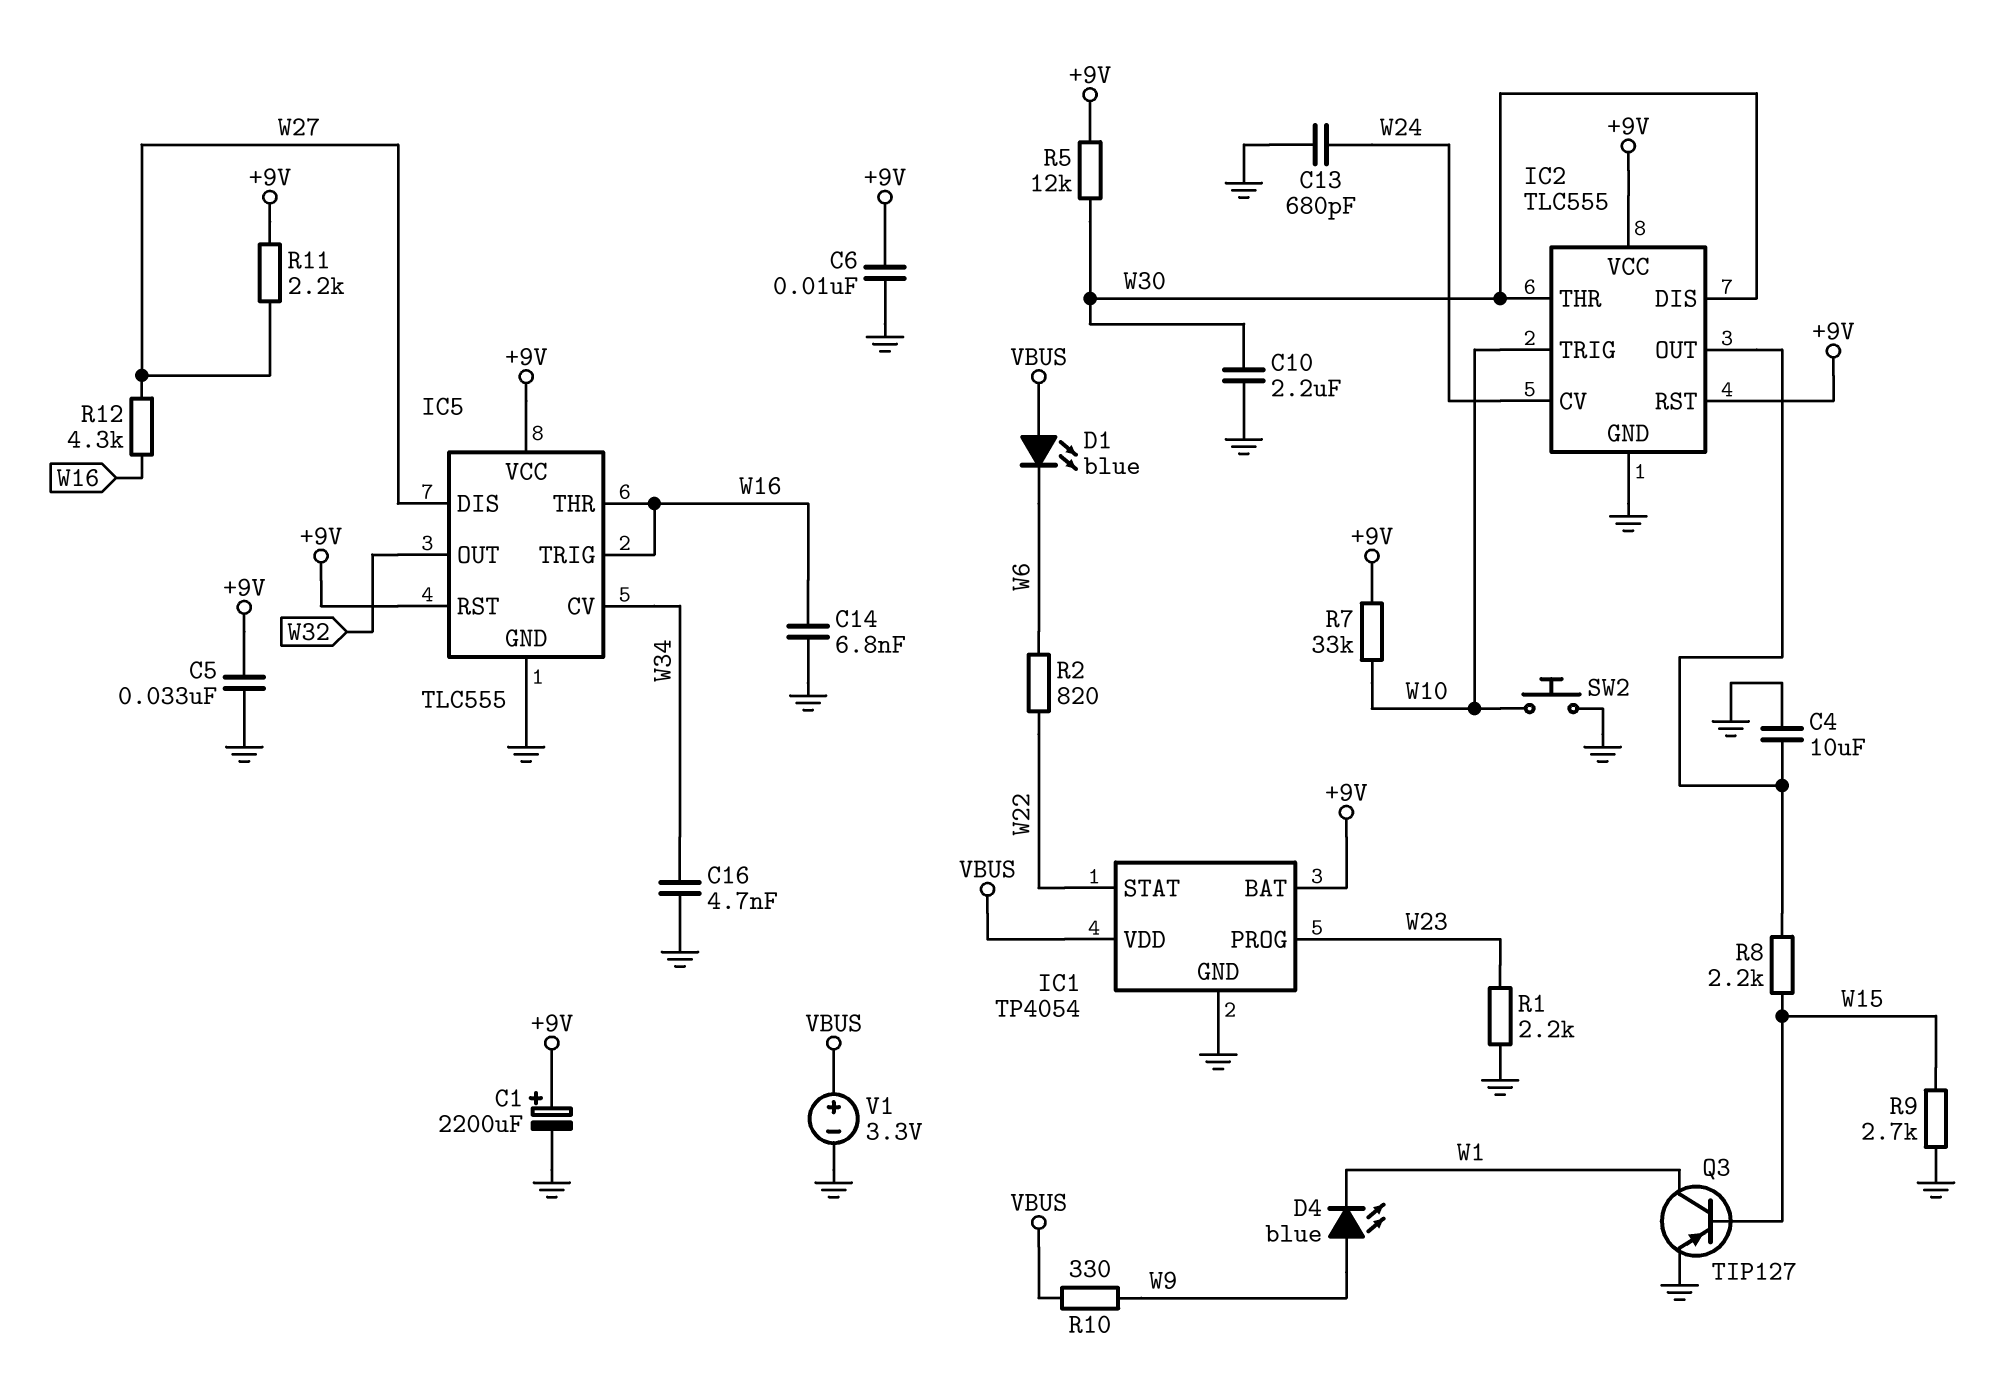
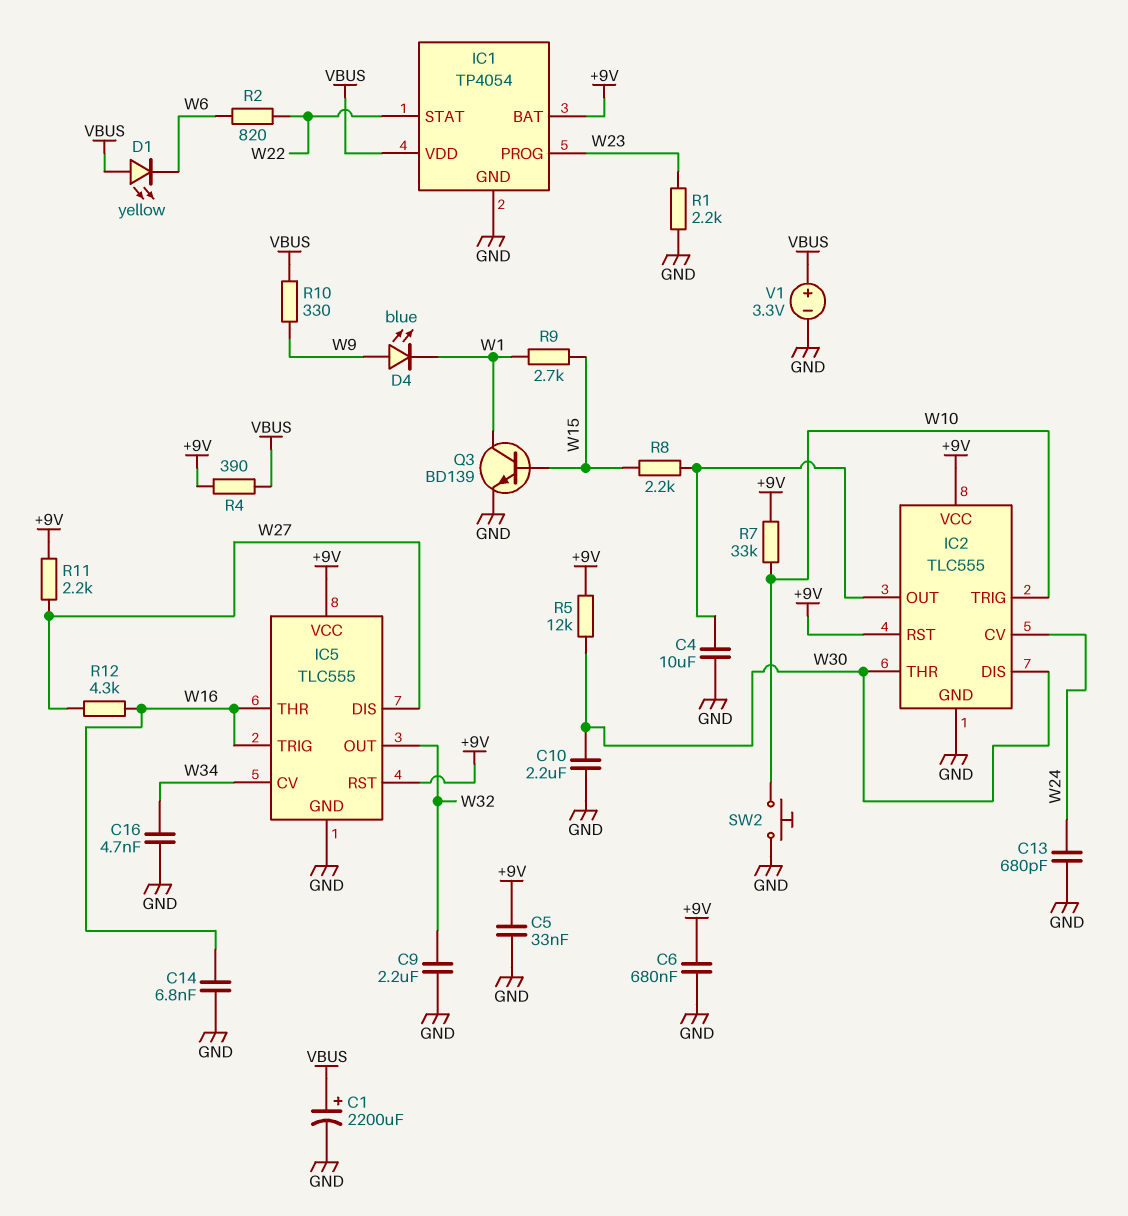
C1: 2200uF (plus +9V, minus GND) -> 2200uF (plus VBUS, minus GND)
C6: 10nF (+9V, GND) -> 680nF (+9V, GND)
C9: none -> 2.2uF (GND, W32)
D1: LED blue (A VBUS, K W6) -> LED yellow (A VBUS, K W6)
Q3: PNP TIP127 (B W15, C W1, E GND) -> NPN BD139 (B W15, C W1, E GND)
R4: none -> 390 (+9V, VBUS)
R9: 2.7k (GND, W15) -> 2.7k (W1, W15)

